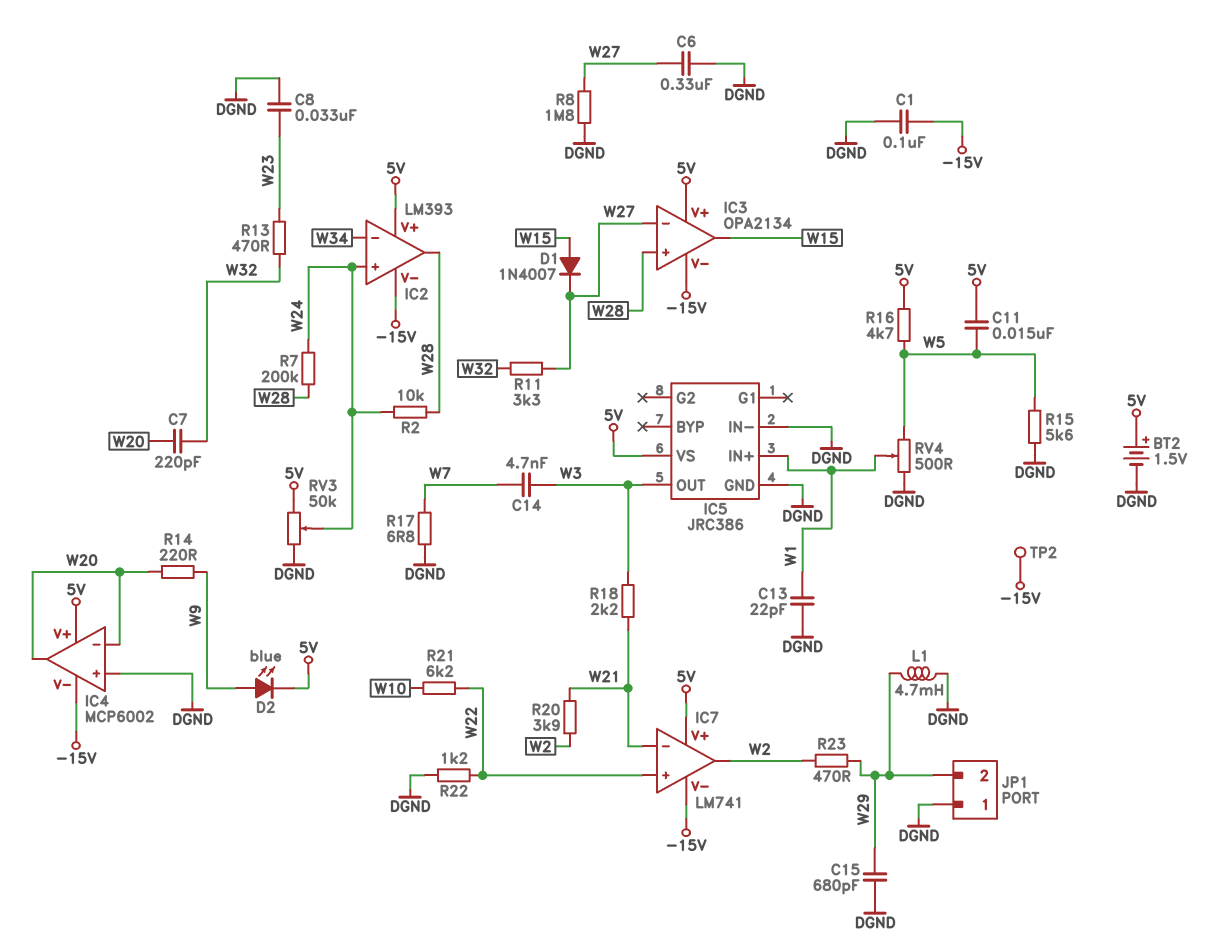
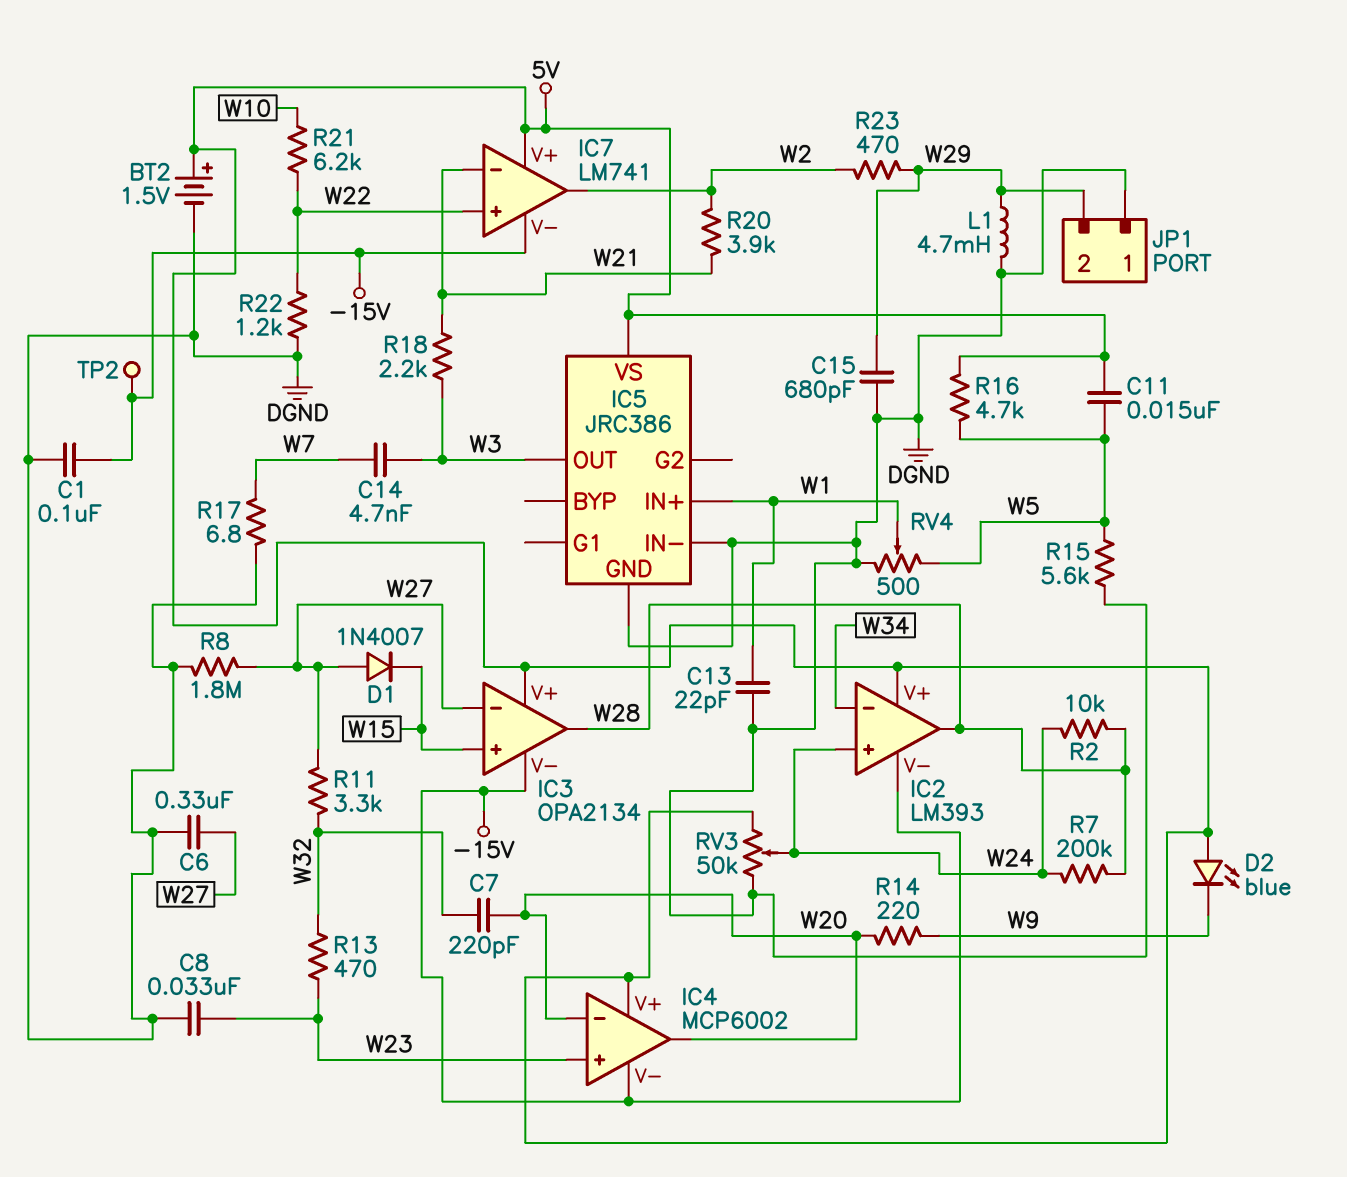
D1: diode 1N4007 (A W15, K W27) -> diode 1N4007 (A W27, K W15)
D2: LED blue (A W9, K 5V) -> LED blue (A 5V, K W9)
IC3 pin in+: W28 -> W15
IC3 pin out: W15 -> W28
IC4 pin in+: DGND -> W23

